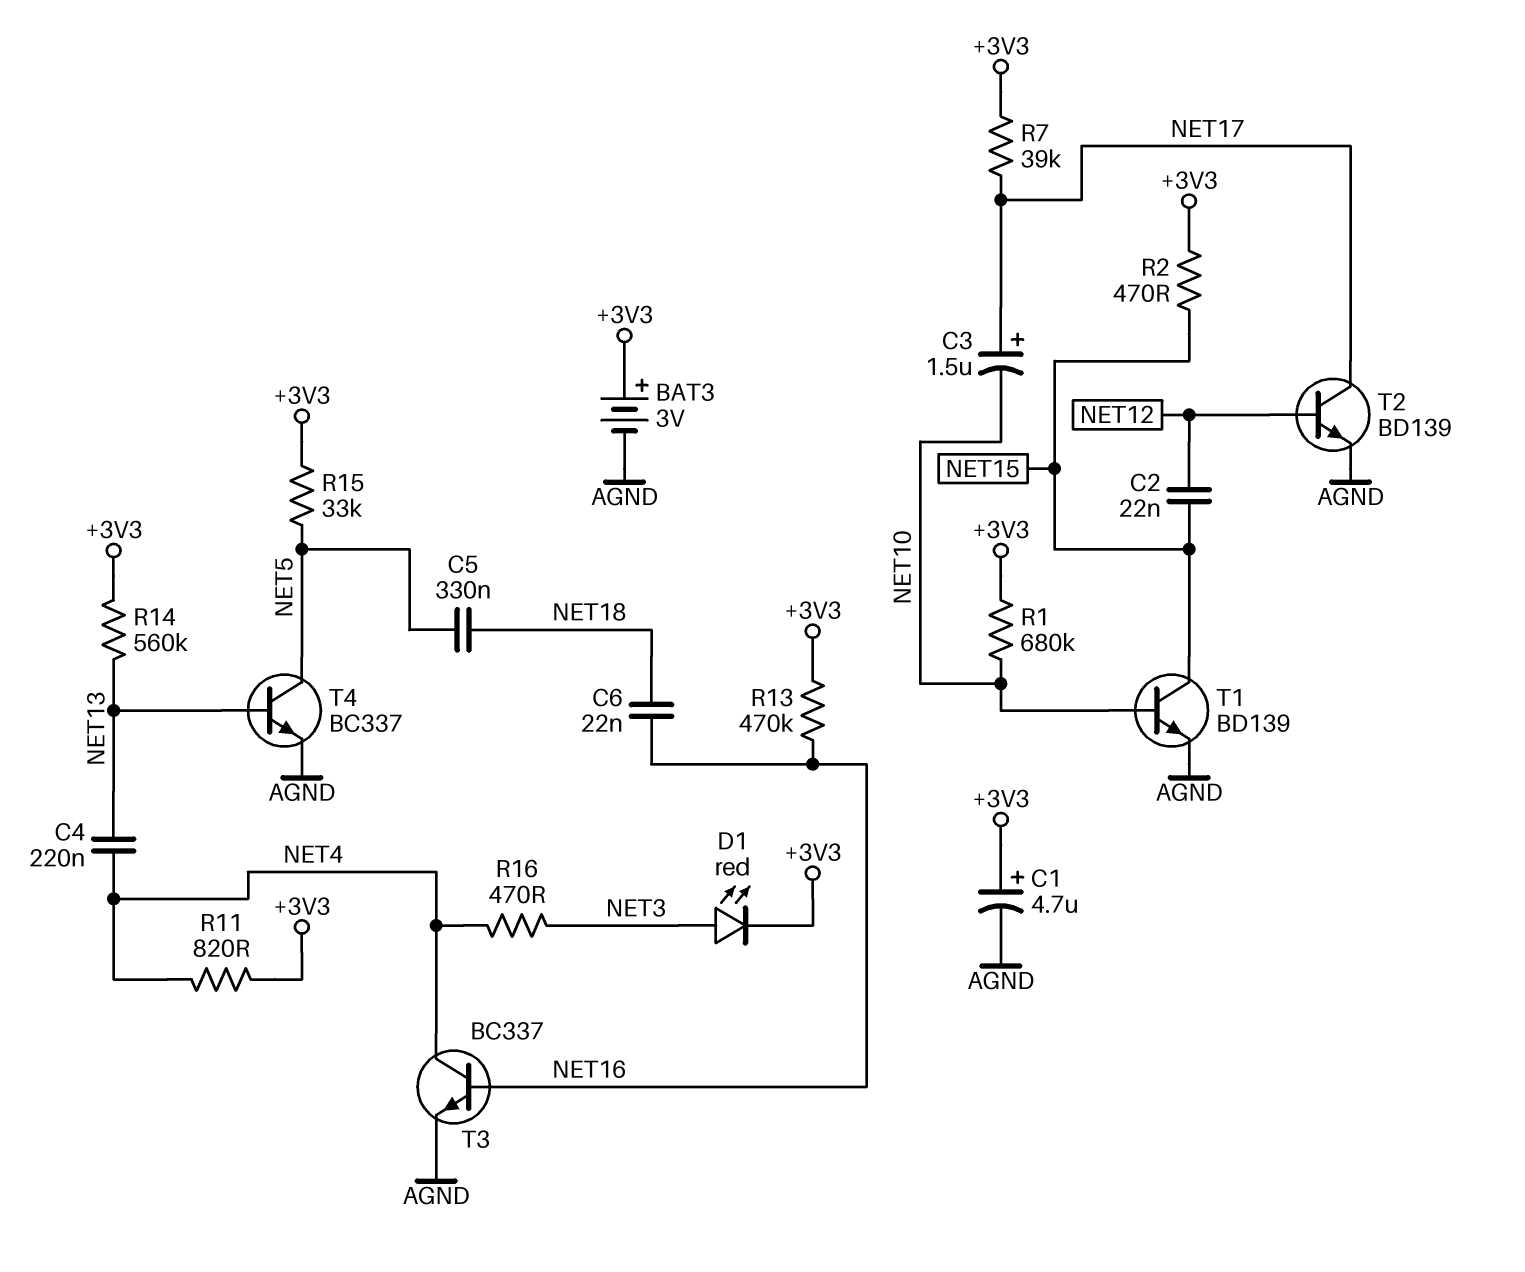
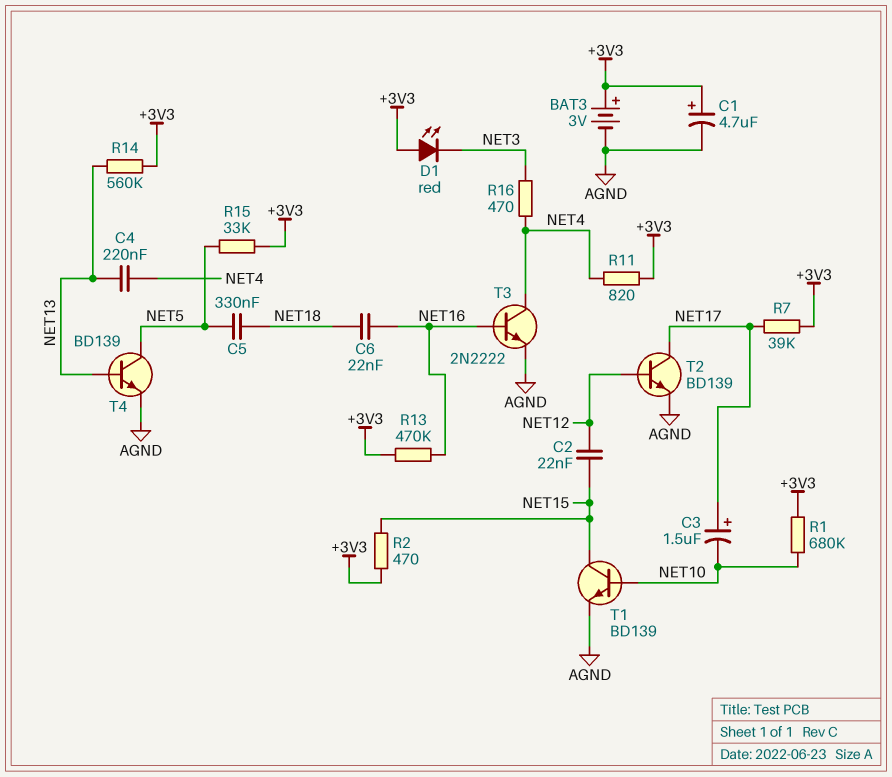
D1: LED red (A NET3, K +3V3) -> LED red (A +3V3, K NET3)
T3: NPN BC337 (B NET16, C NET4, E AGND) -> NPN 2N2222 (B NET16, C NET4, E AGND)
T4: NPN BC337 (B NET13, C NET5, E AGND) -> NPN BD139 (B NET13, C NET5, E AGND)

